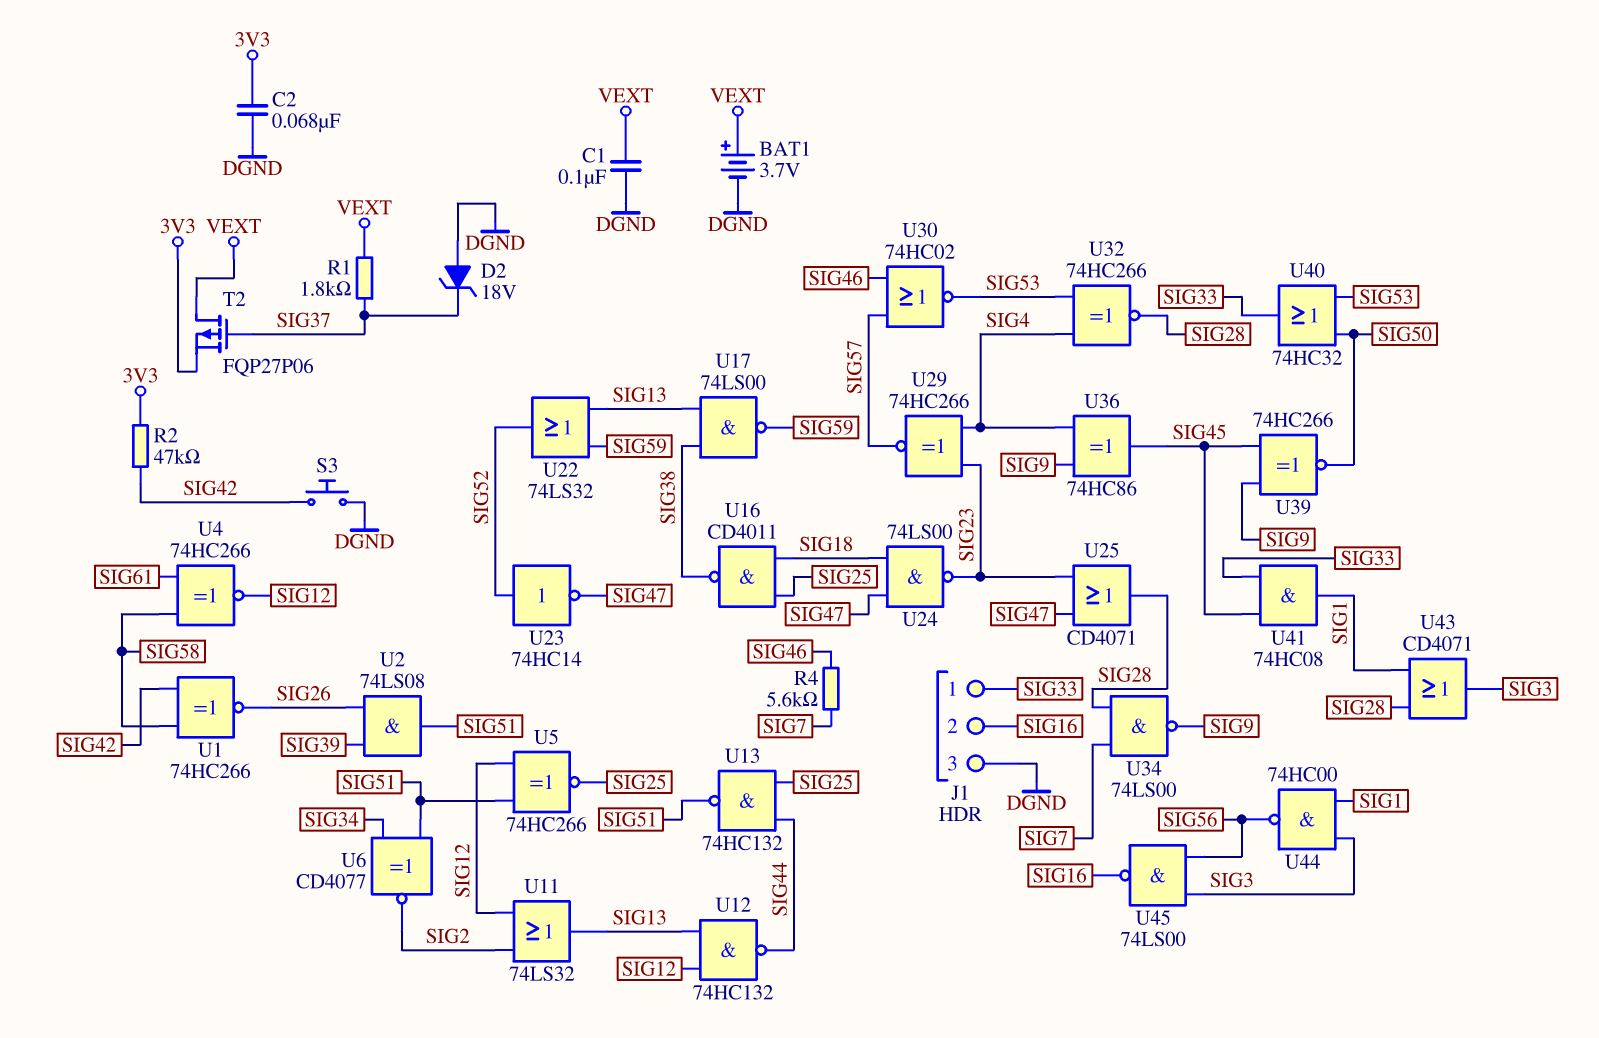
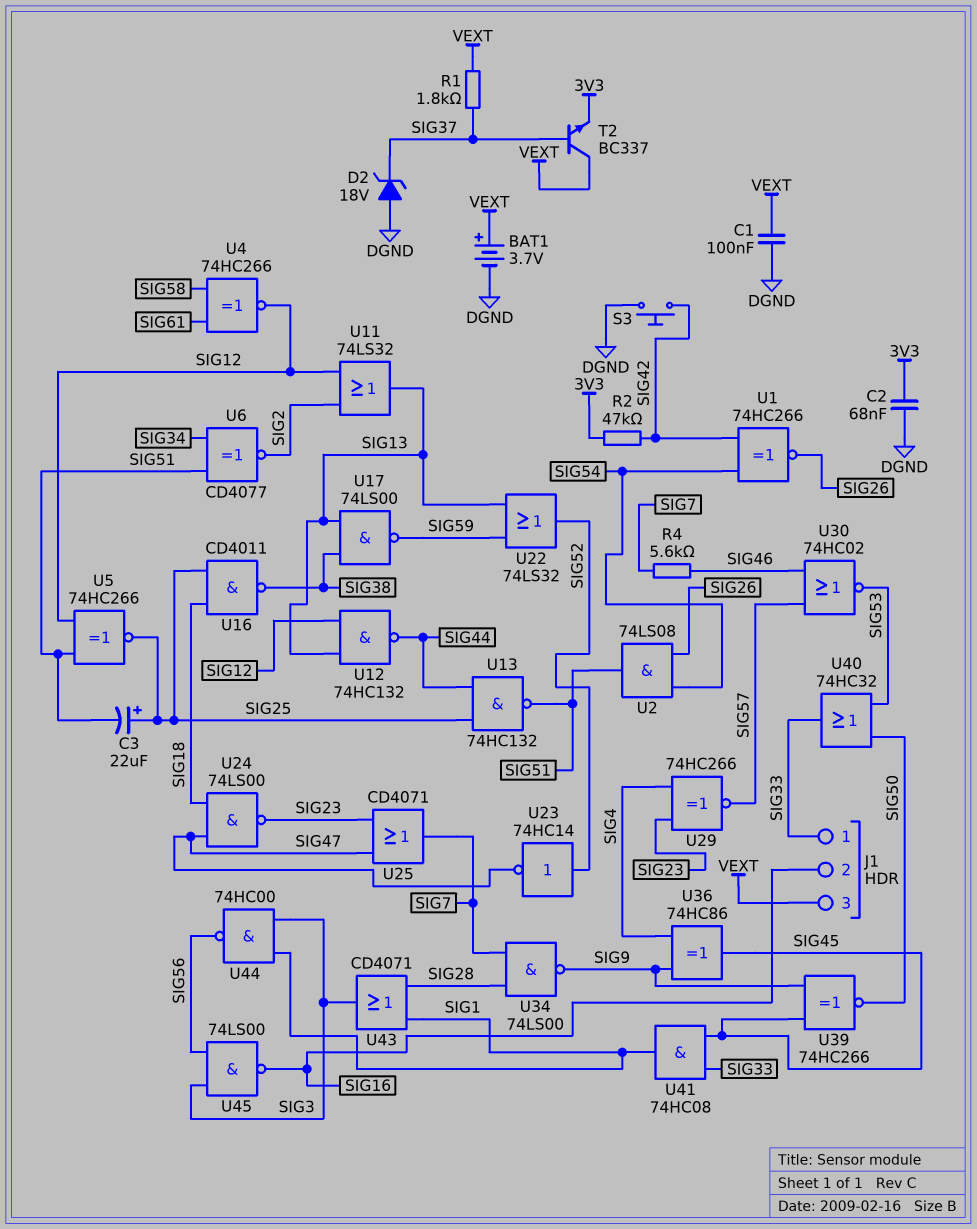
C3: none -> 22uF (plus SIG25, minus SIG51)
J1 pin 3: DGND -> VEXT
T2: PMOS FQP27P06 (G SIG37, D VEXT, S 3V3) -> NPN BC337 (B SIG37, C VEXT, E 3V3)
U1: XNOR 74HC266 (in SIG42, in SIG58, out SIG26) -> XNOR 74HC266 (in SIG42, in SIG54, out SIG26)
U2: AND 74LS08 (in SIG26, in SIG39, out SIG51) -> AND 74LS08 (in SIG26, in SIG54, out SIG51)
U25: OR CD4071 (in SIG23, in SIG47, out SIG28) -> OR CD4071 (in SIG23, in SIG47, out SIG7)
U32: XNOR 74HC266 (in SIG4, in SIG53, out SIG28) -> none

